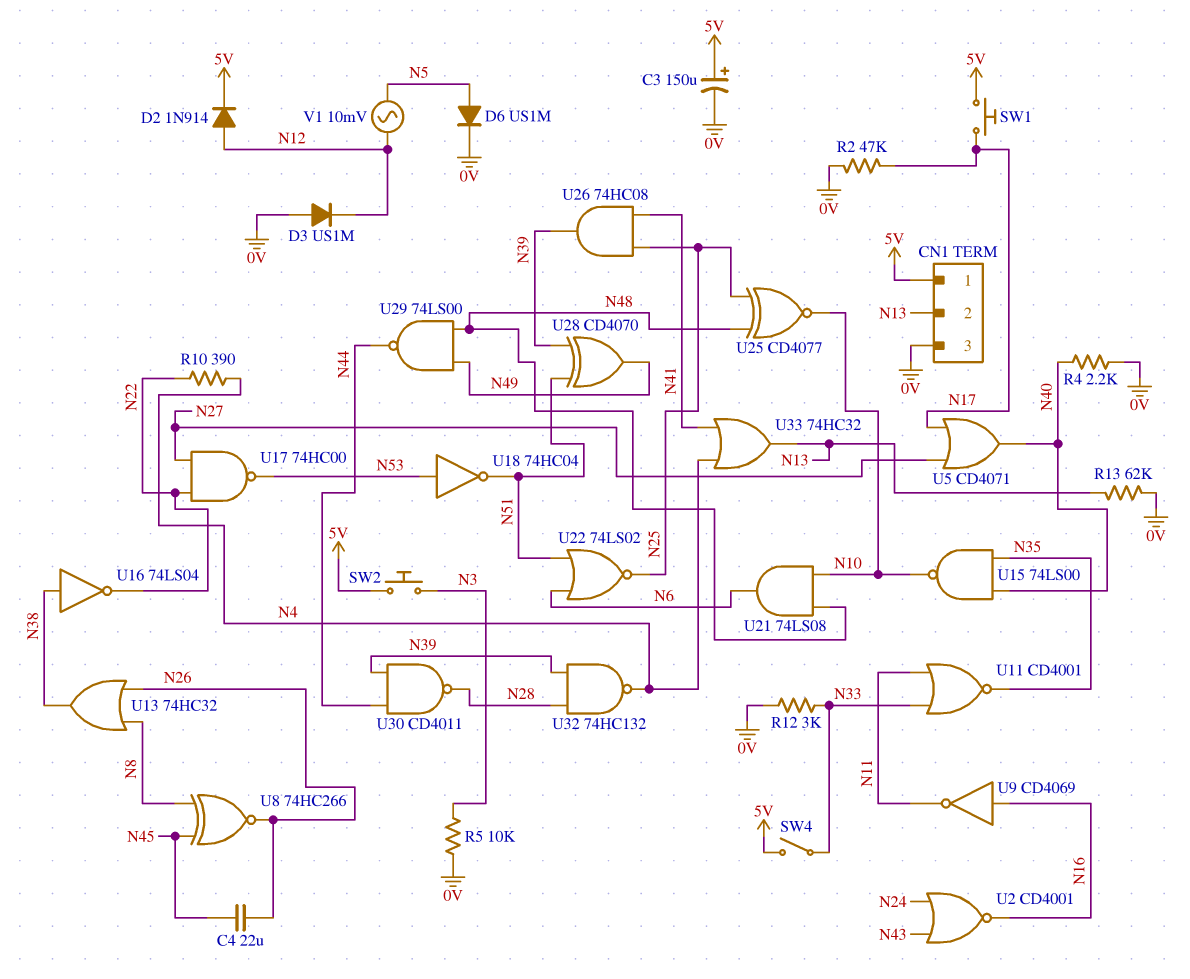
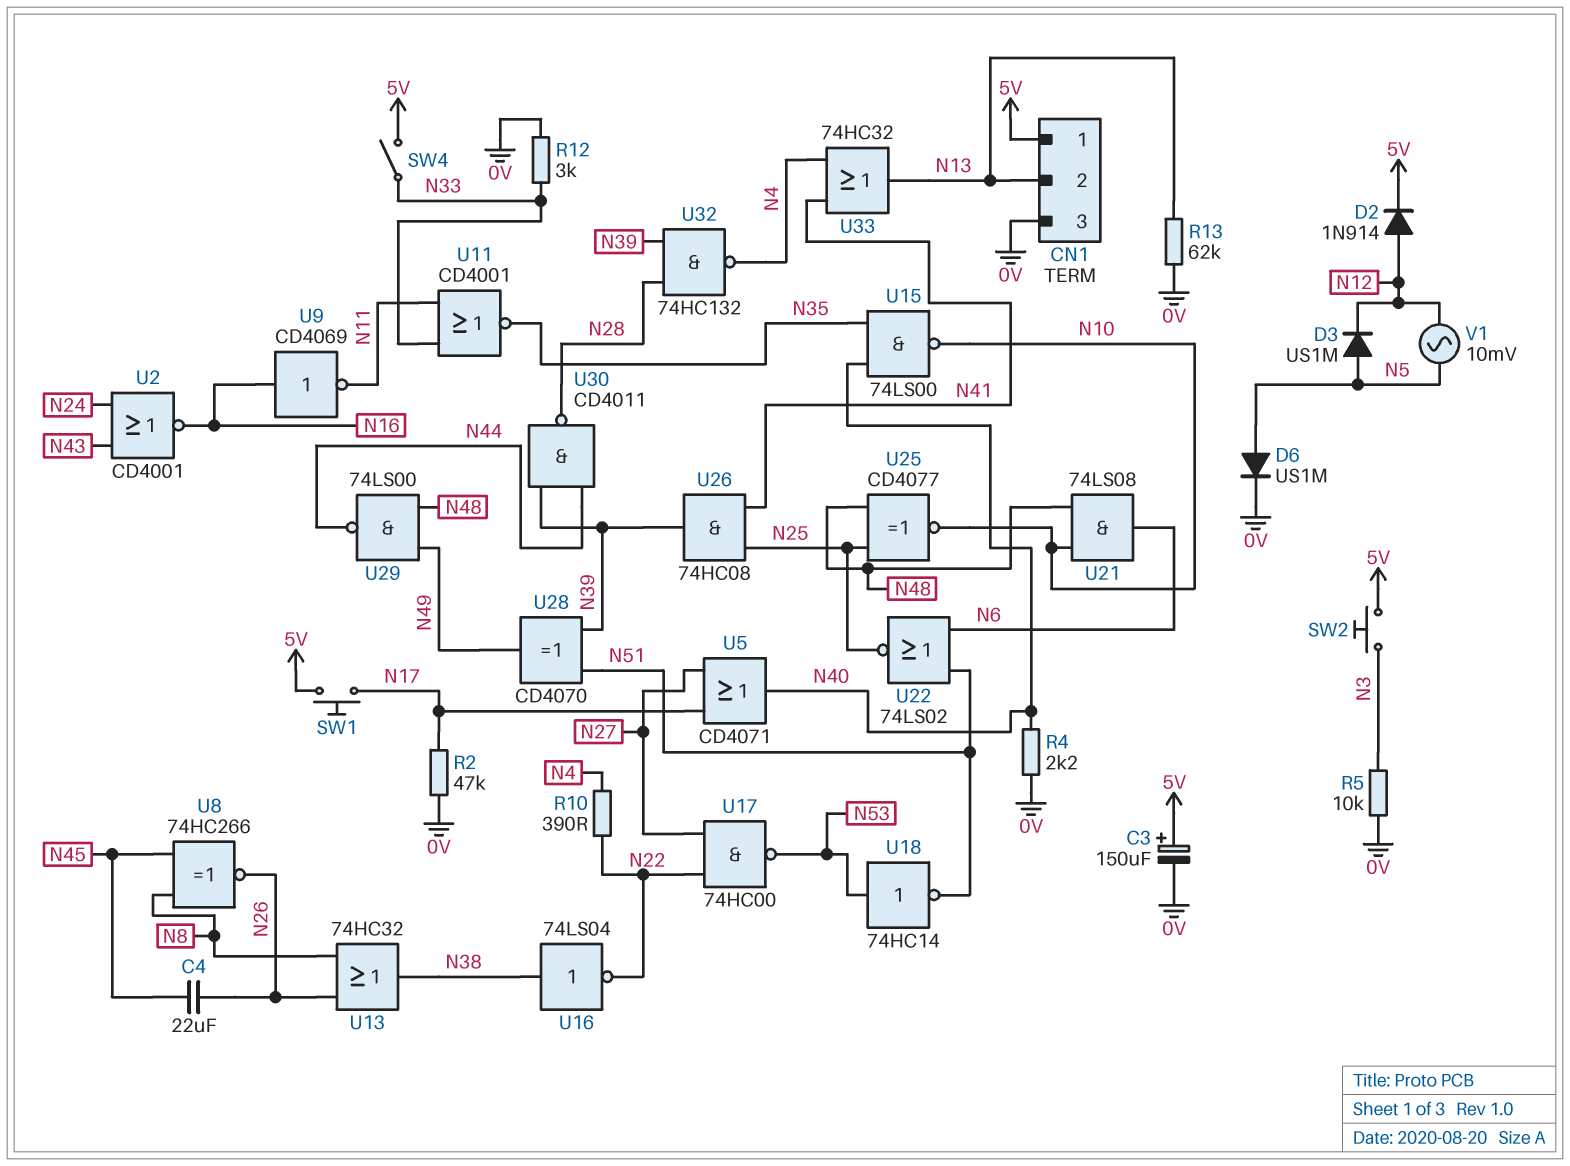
D3: diode US1M (A 0V, K N12) -> diode US1M (A N5, K N12)
U18: NOT 74HC04 (in N53, out N51) -> NOT 74HC14 (in N53, out N51)

